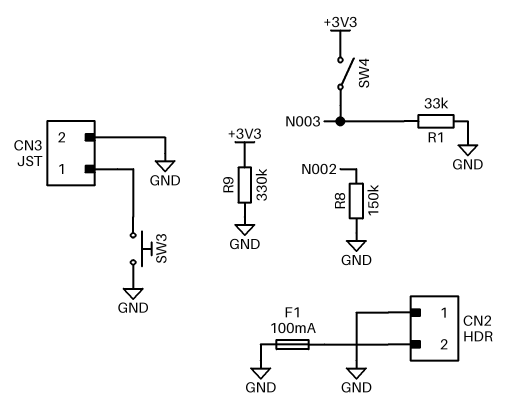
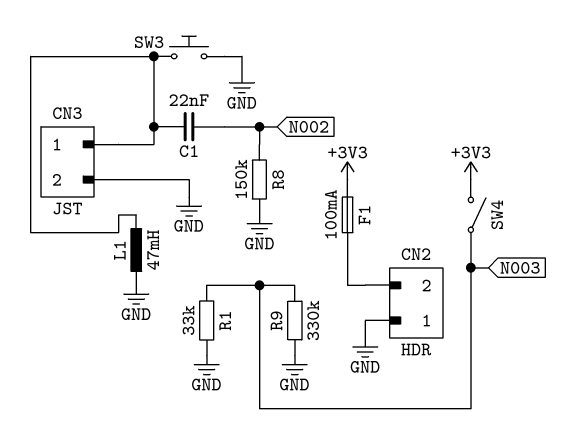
C1: none -> 22nF (CN3/1, N002)
F1: 100mA (CN2/2, GND) -> 100mA (+3V3, CN2/2)
L1: none -> 47mH (CN3/1, GND)
R9: 330k (+3V3, GND) -> 330k (GND, N003)

